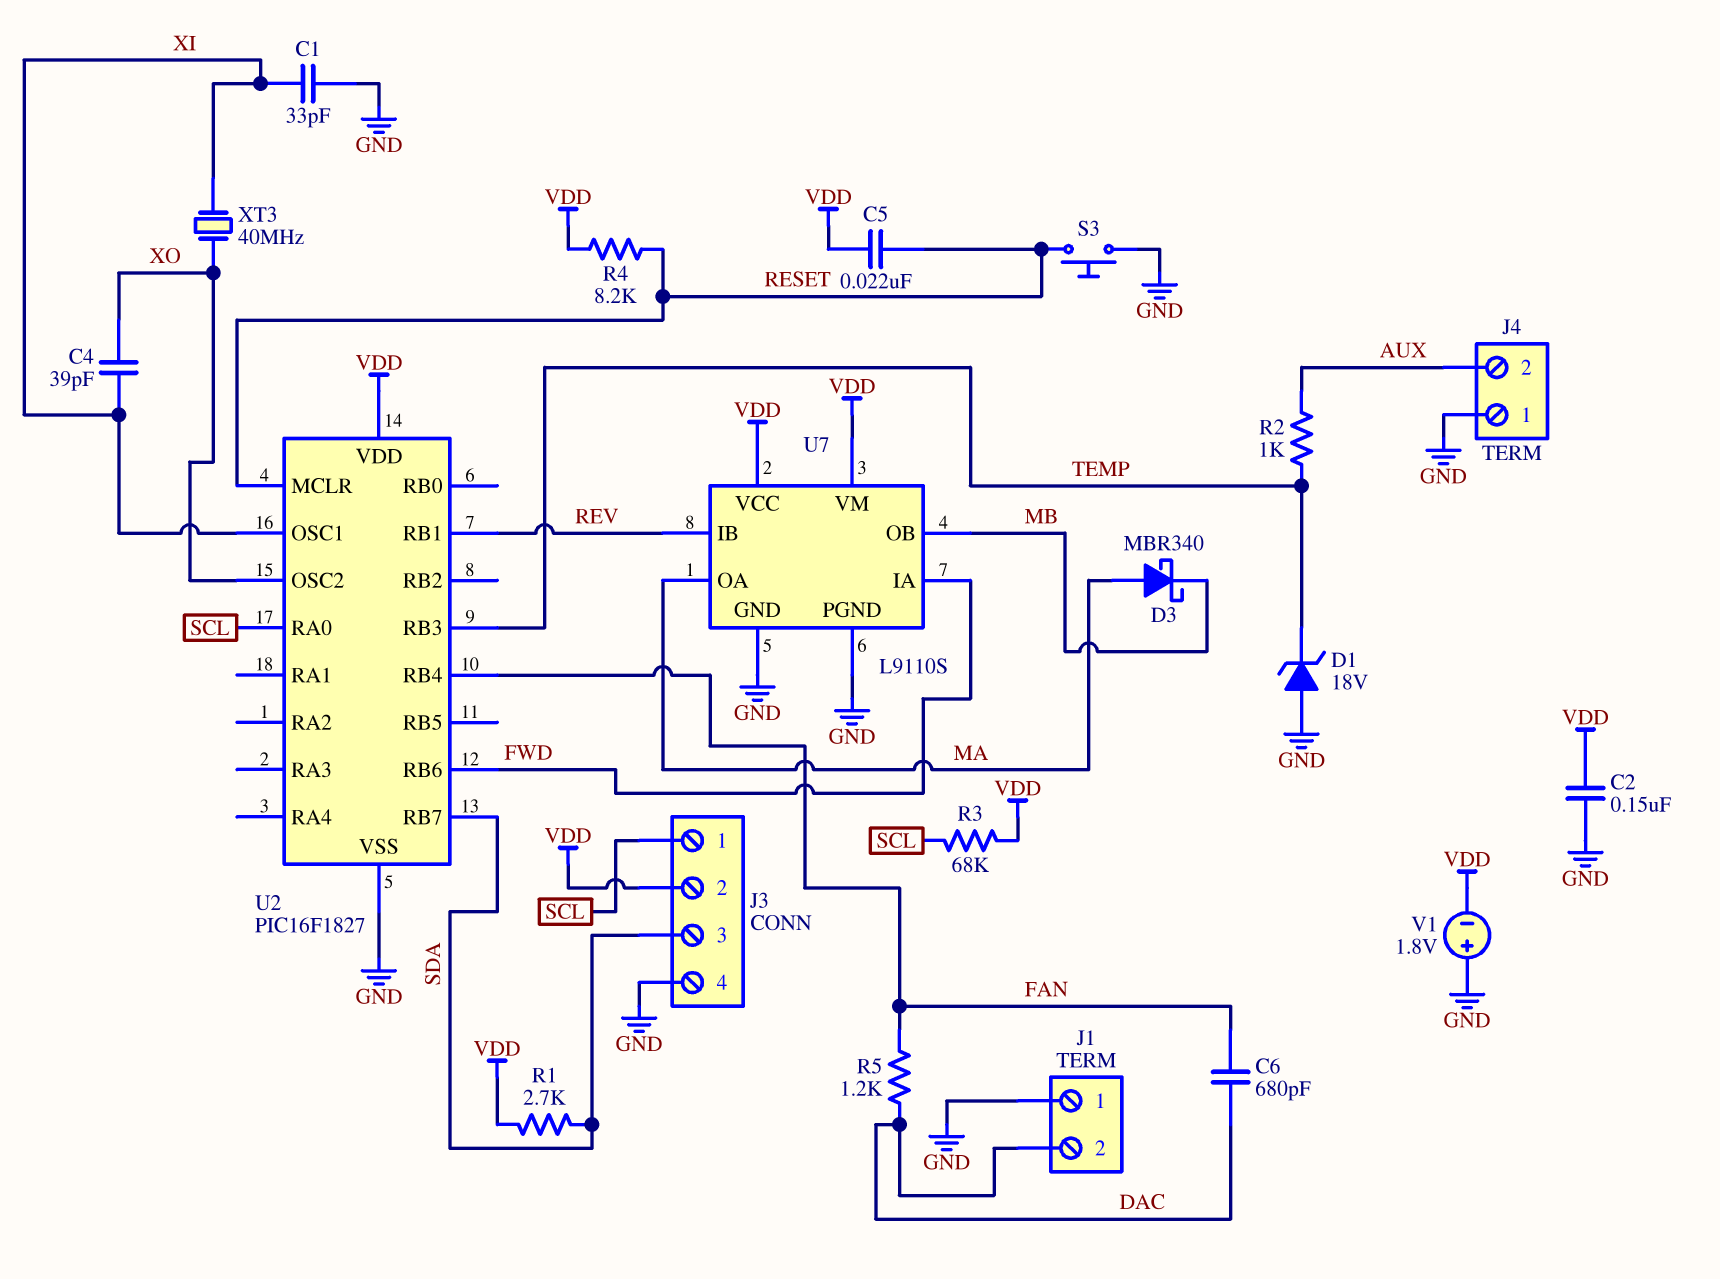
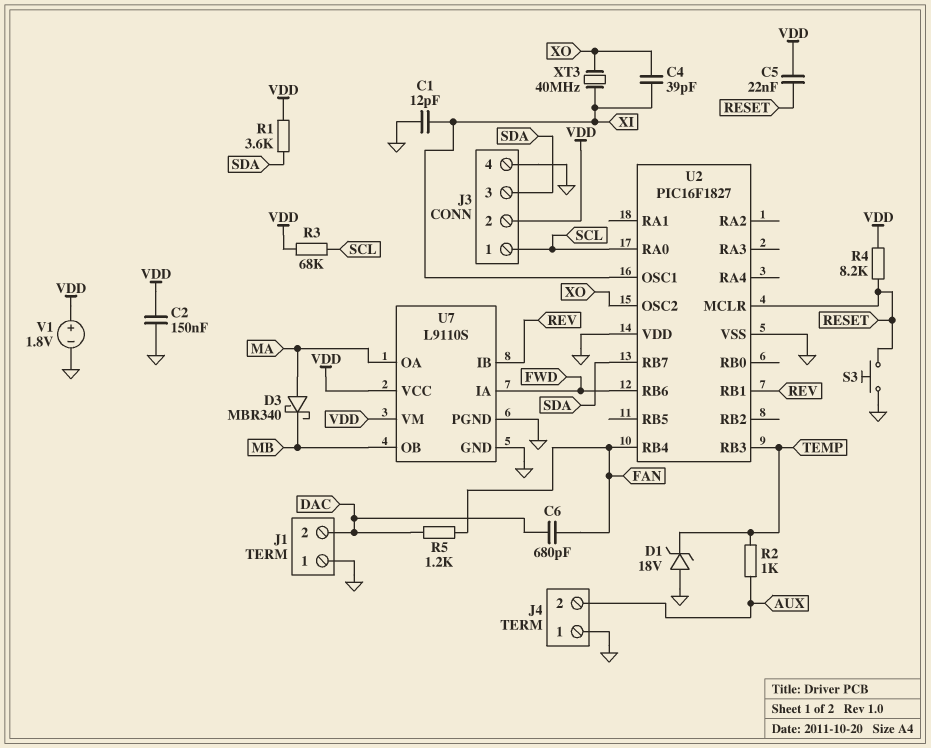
C1: 33pF (GND, XI) -> 12pF (GND, XI)
R1: 2.7k (SDA, VDD) -> 3.6k (SDA, VDD)
U2 pin VDD: VDD -> GND
V1: 1.8V (plus GND, minus VDD) -> 1.8V (plus VDD, minus GND)

